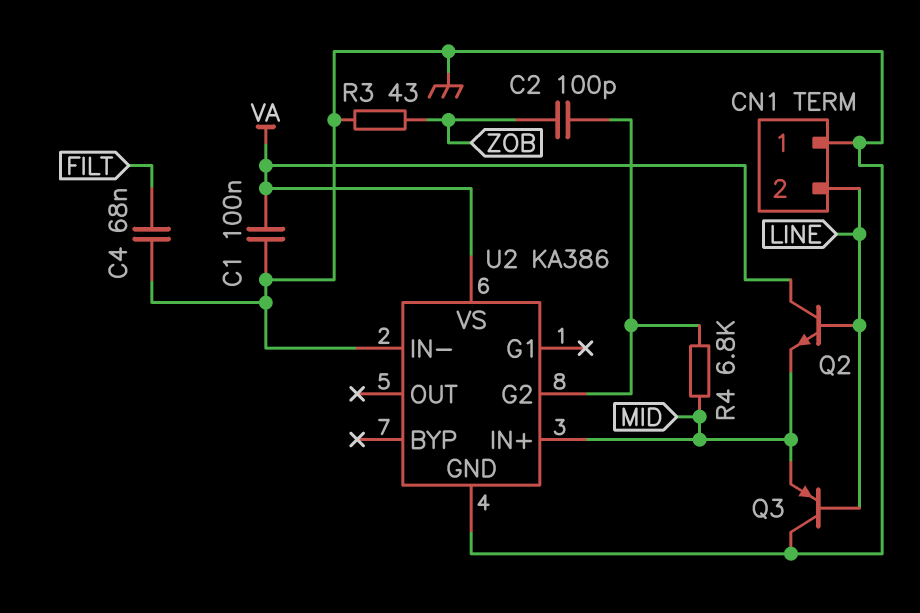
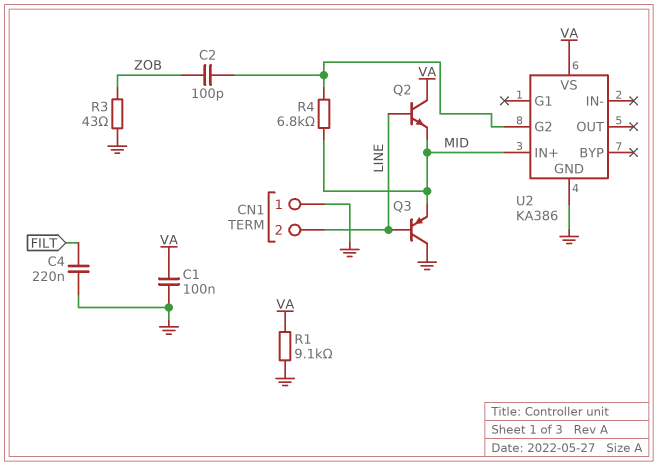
C4: 68nF (FILT, GND) -> 220nF (FILT, GND)
R1: none -> 9.1k (GND, VA)
U2 pin IN-: GND -> none

